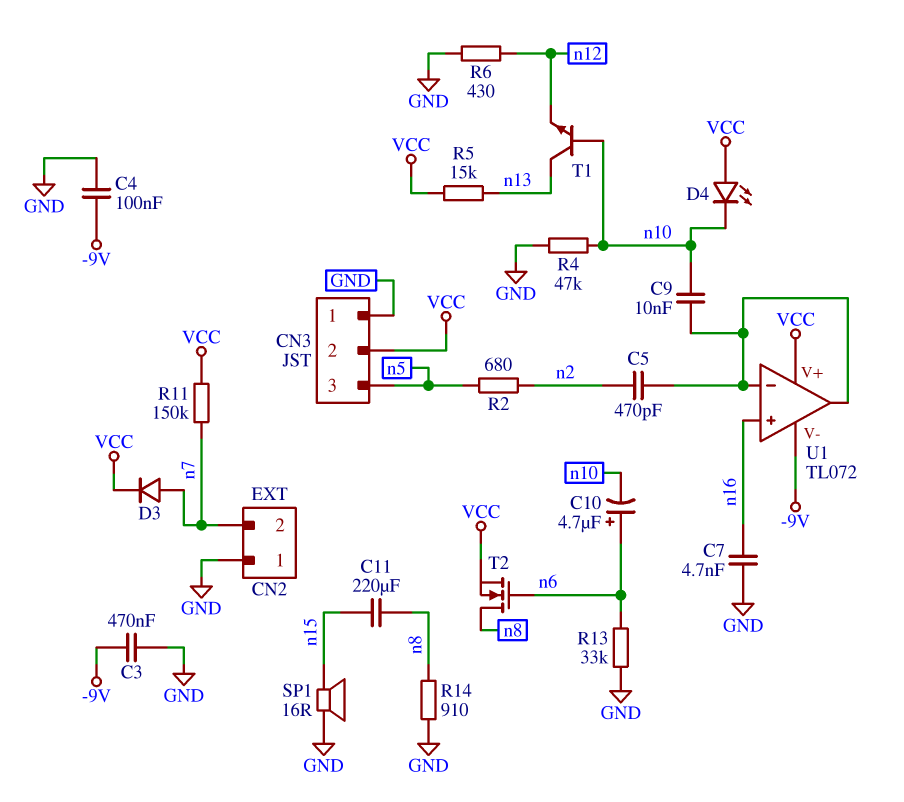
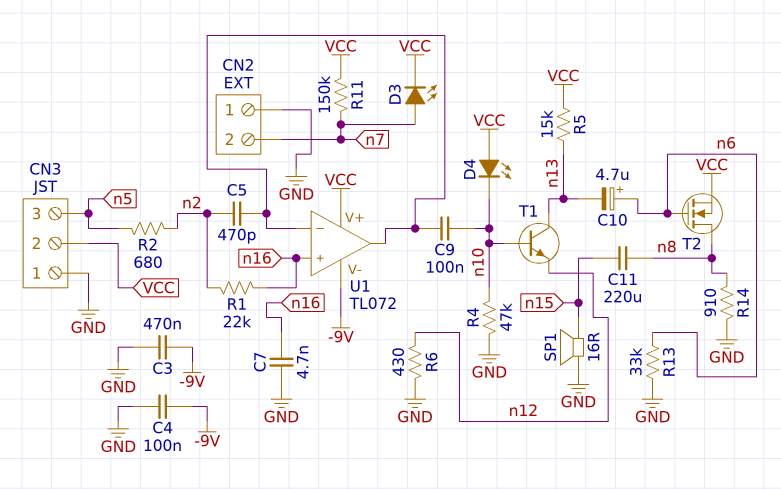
C9: 10nF (U1/in-, n10) -> 100nF (U1/in-, n10)
C10: 4.7uF (plus n6, minus n10) -> 4.7uF (plus n6, minus n13)
D3: diode (A n7, K VCC) -> LED (A n7, K VCC)
R1: none -> 22k (n2, n16)

